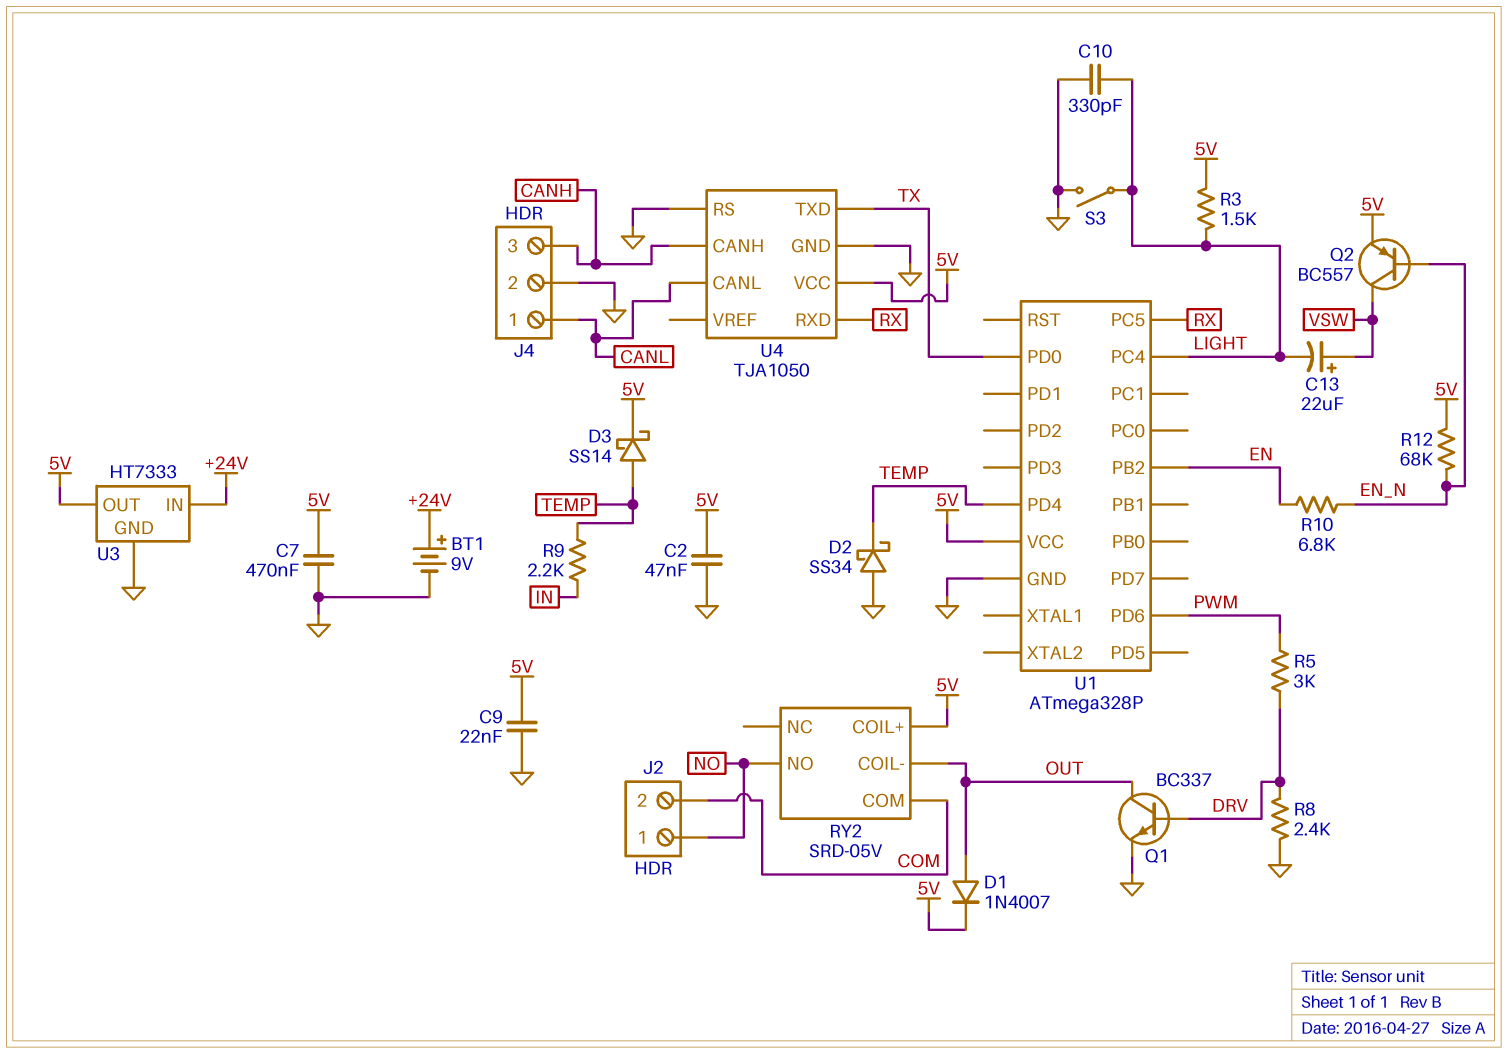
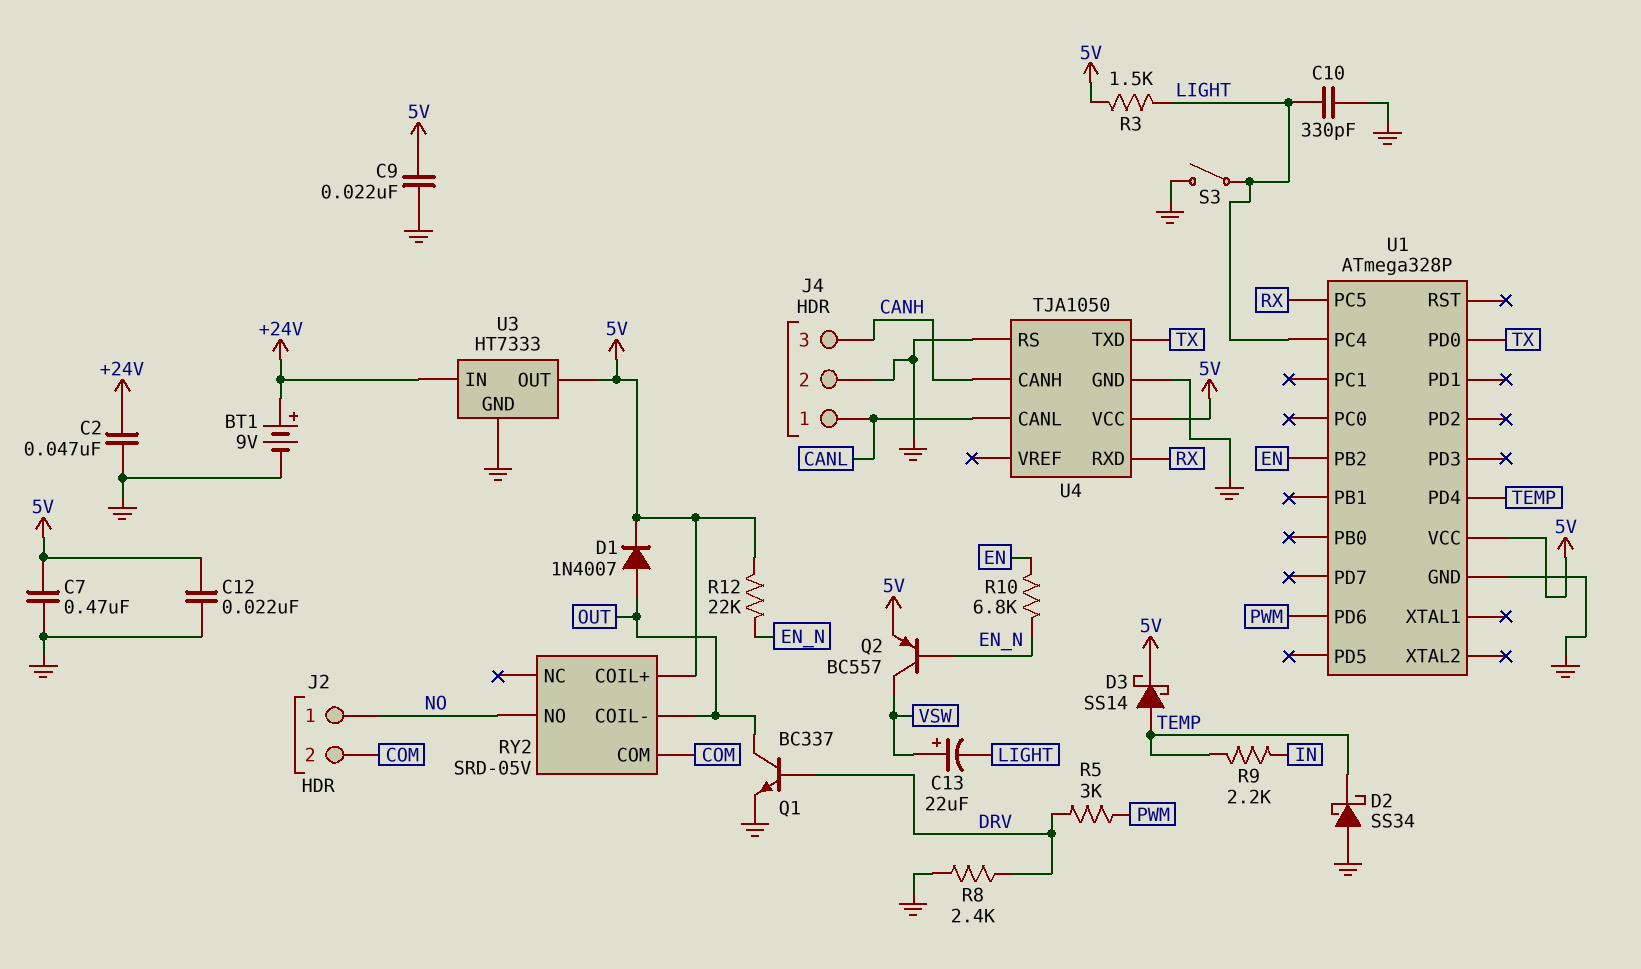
C2: 47nF (5V, GND) -> 47nF (+24V, GND)
C12: none -> 22nF (5V, GND)
R12: 68k (5V, EN_N) -> 22k (5V, EN_N)

